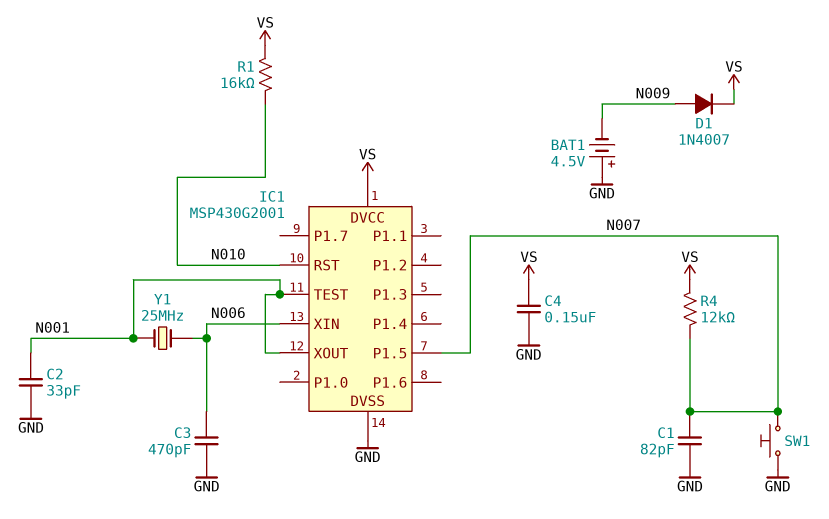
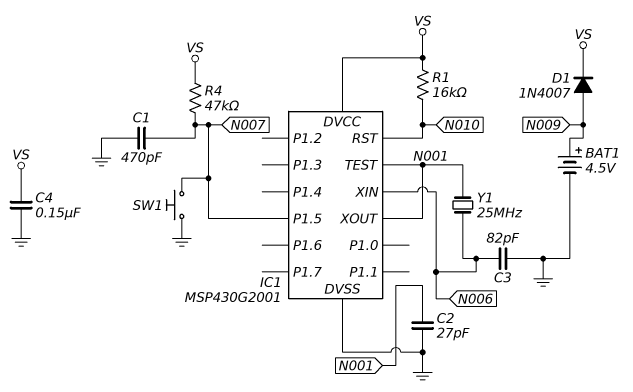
BAT1: 4.5V (plus GND, minus N009) -> 4.5V (plus N009, minus GND)
C1: 82pF (GND, N007) -> 470pF (GND, N007)
C2: 33pF (GND, N001) -> 27pF (GND, N001)
C3: 470pF (GND, N006) -> 82pF (GND, N006)
R4: 12k (N007, VS) -> 47k (N007, VS)

